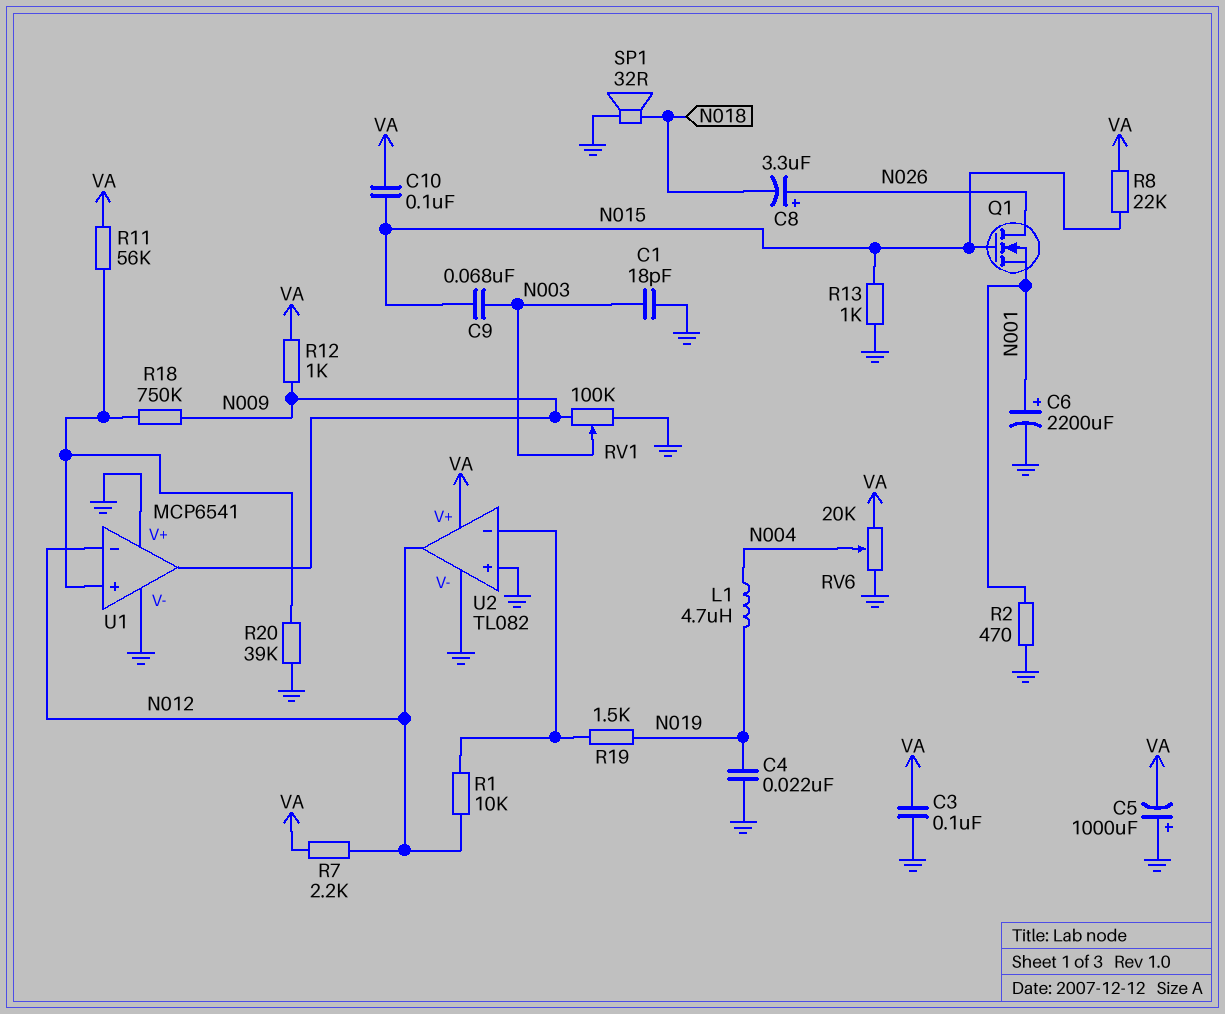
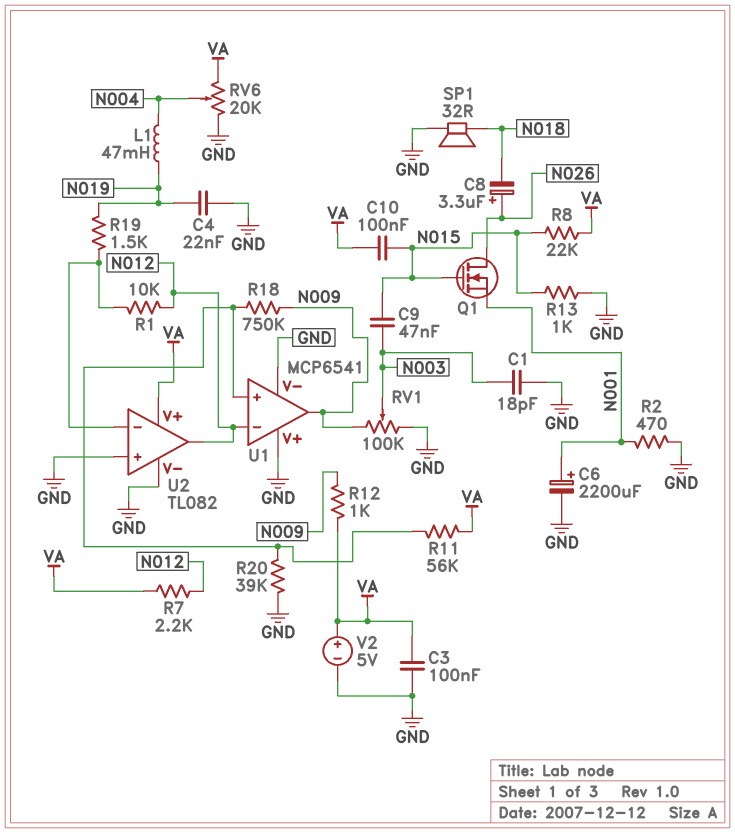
C5: 1000uF (plus GND, minus VA) -> none
C9: 68nF (N003, N015) -> 47nF (N003, N015)
L1: 4.7uH (N004, N019) -> 47mH (N004, N019)
V2: none -> 5V (plus VA, minus GND)

